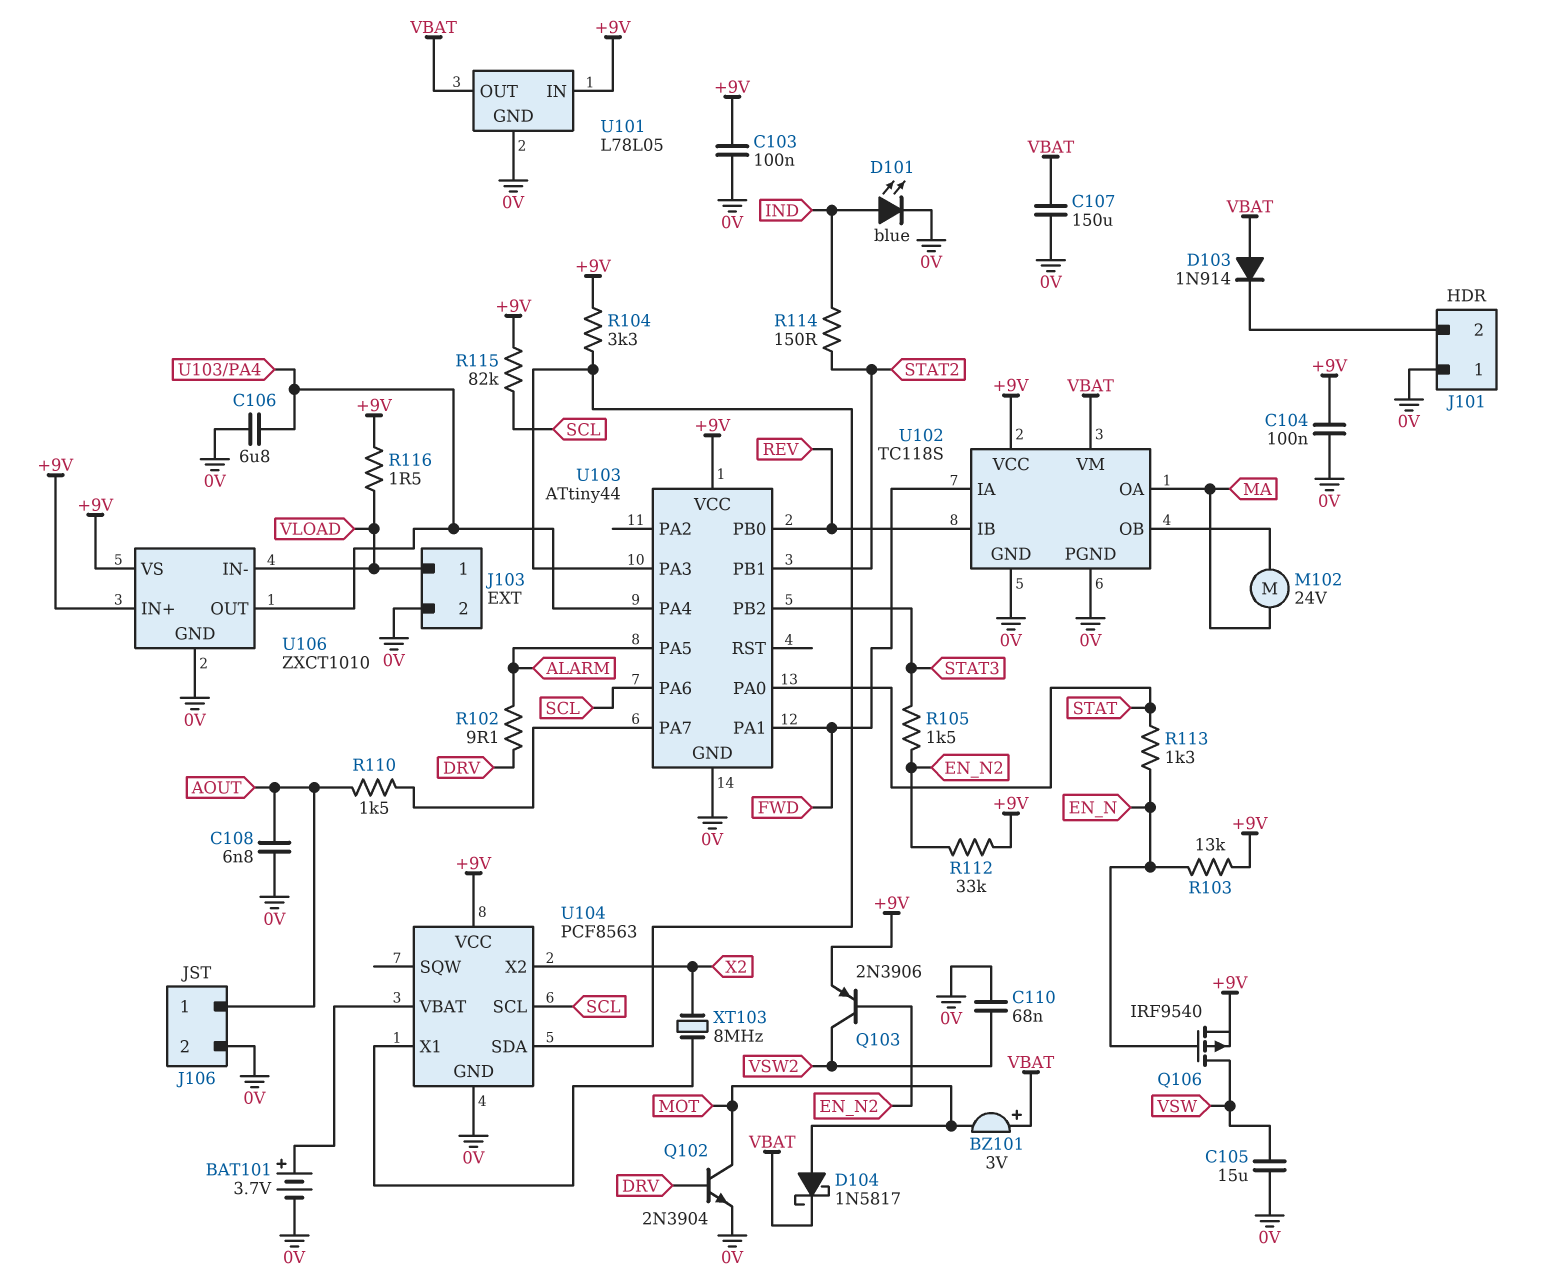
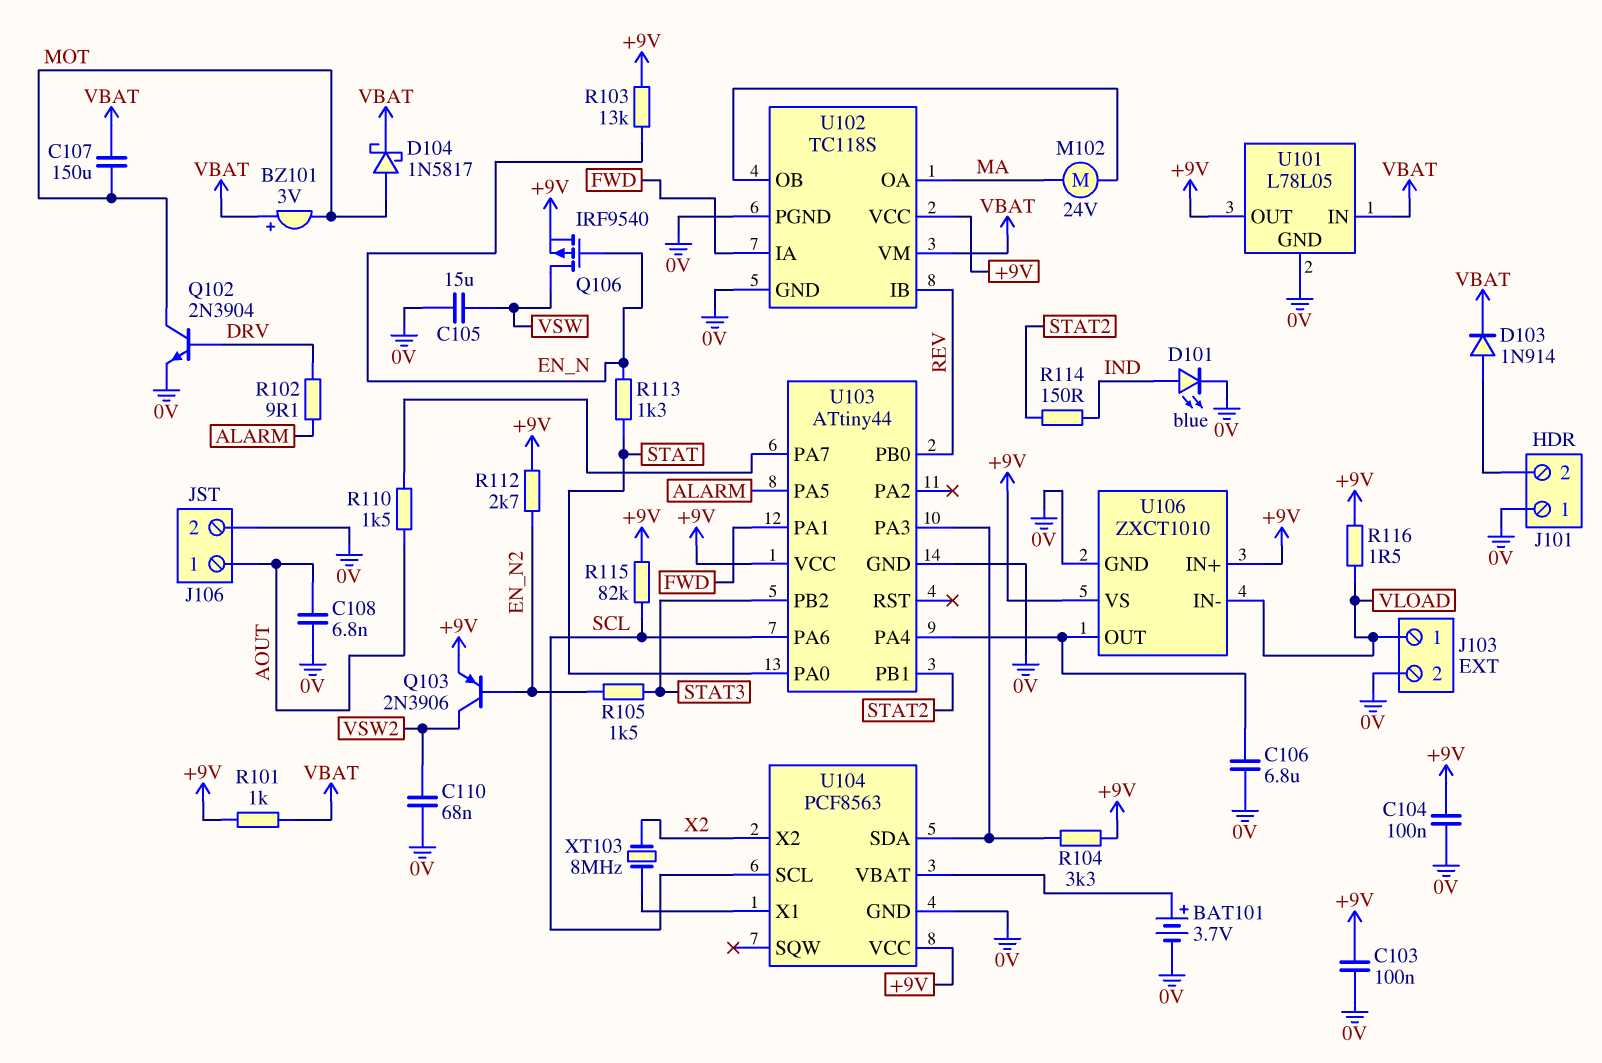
C107: 150uF (0V, VBAT) -> 150uF (MOT, VBAT)
D103: diode 1N914 (A VBAT, K J101/2) -> diode 1N914 (A J101/2, K VBAT)
R101: none -> 1k (+9V, VBAT)
R112: 33k (+9V, EN_N2) -> 2.7k (+9V, EN_N2)
U101 pin IN: +9V -> VBAT
U101 pin OUT: VBAT -> +9V

